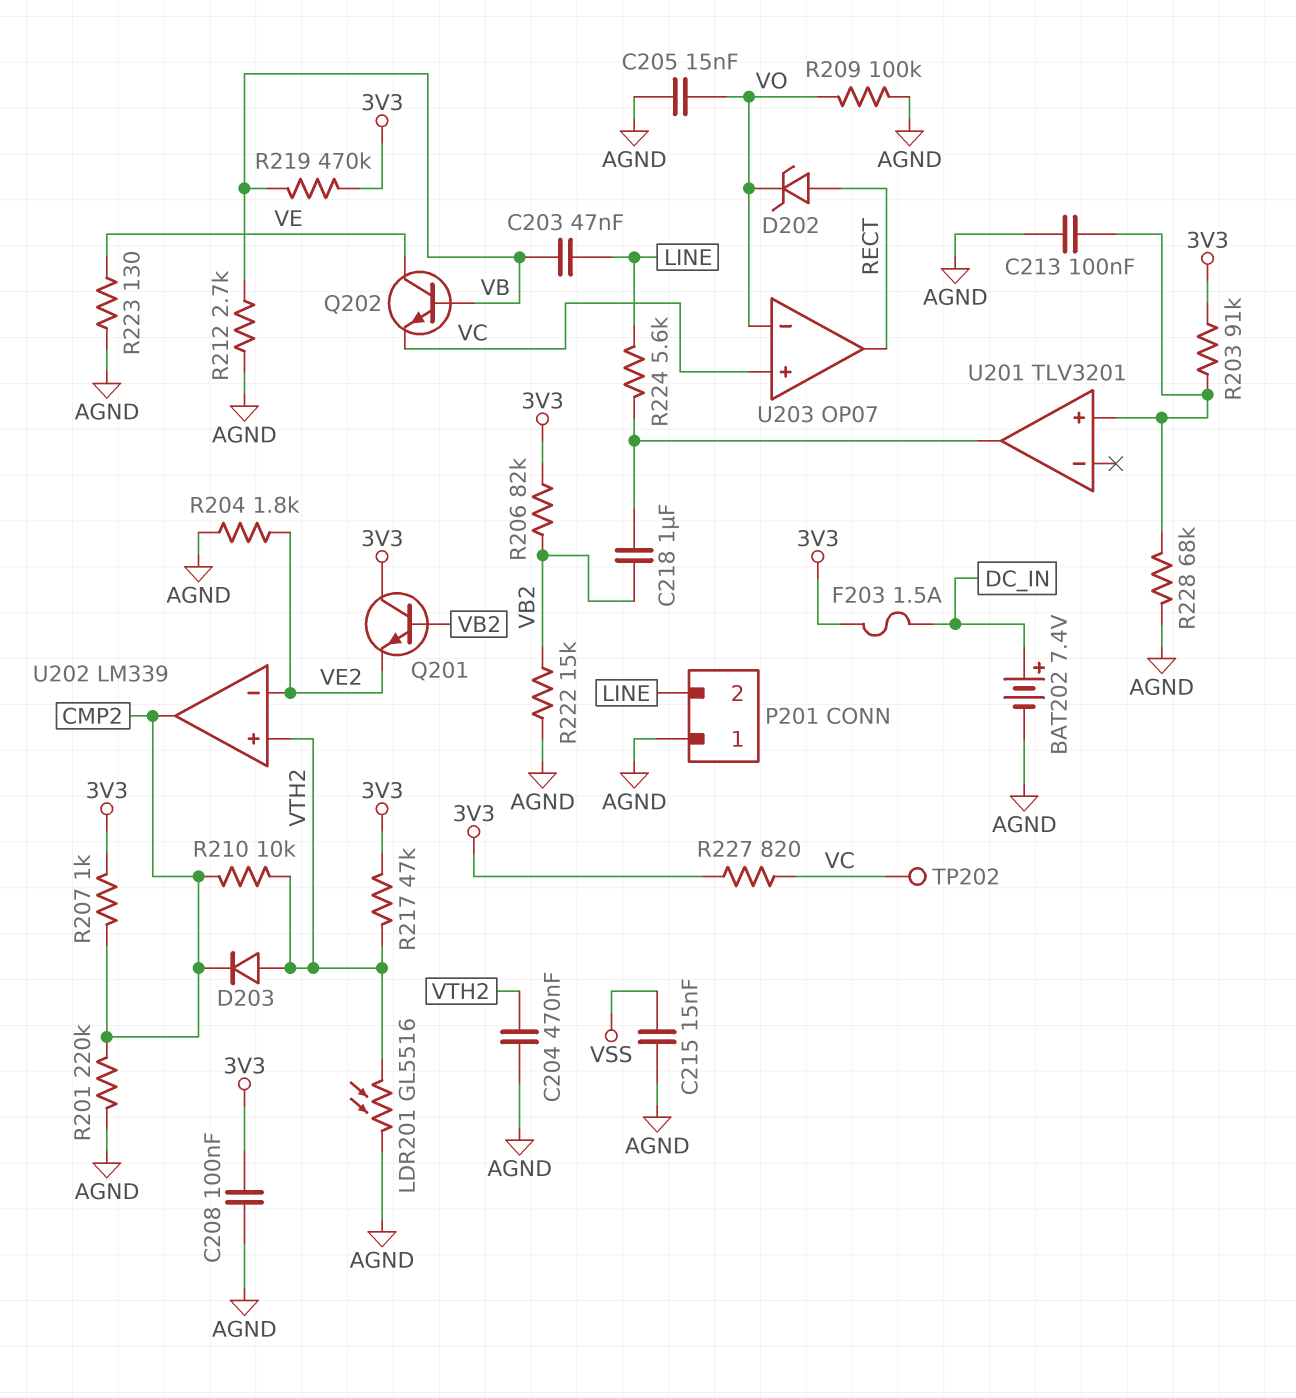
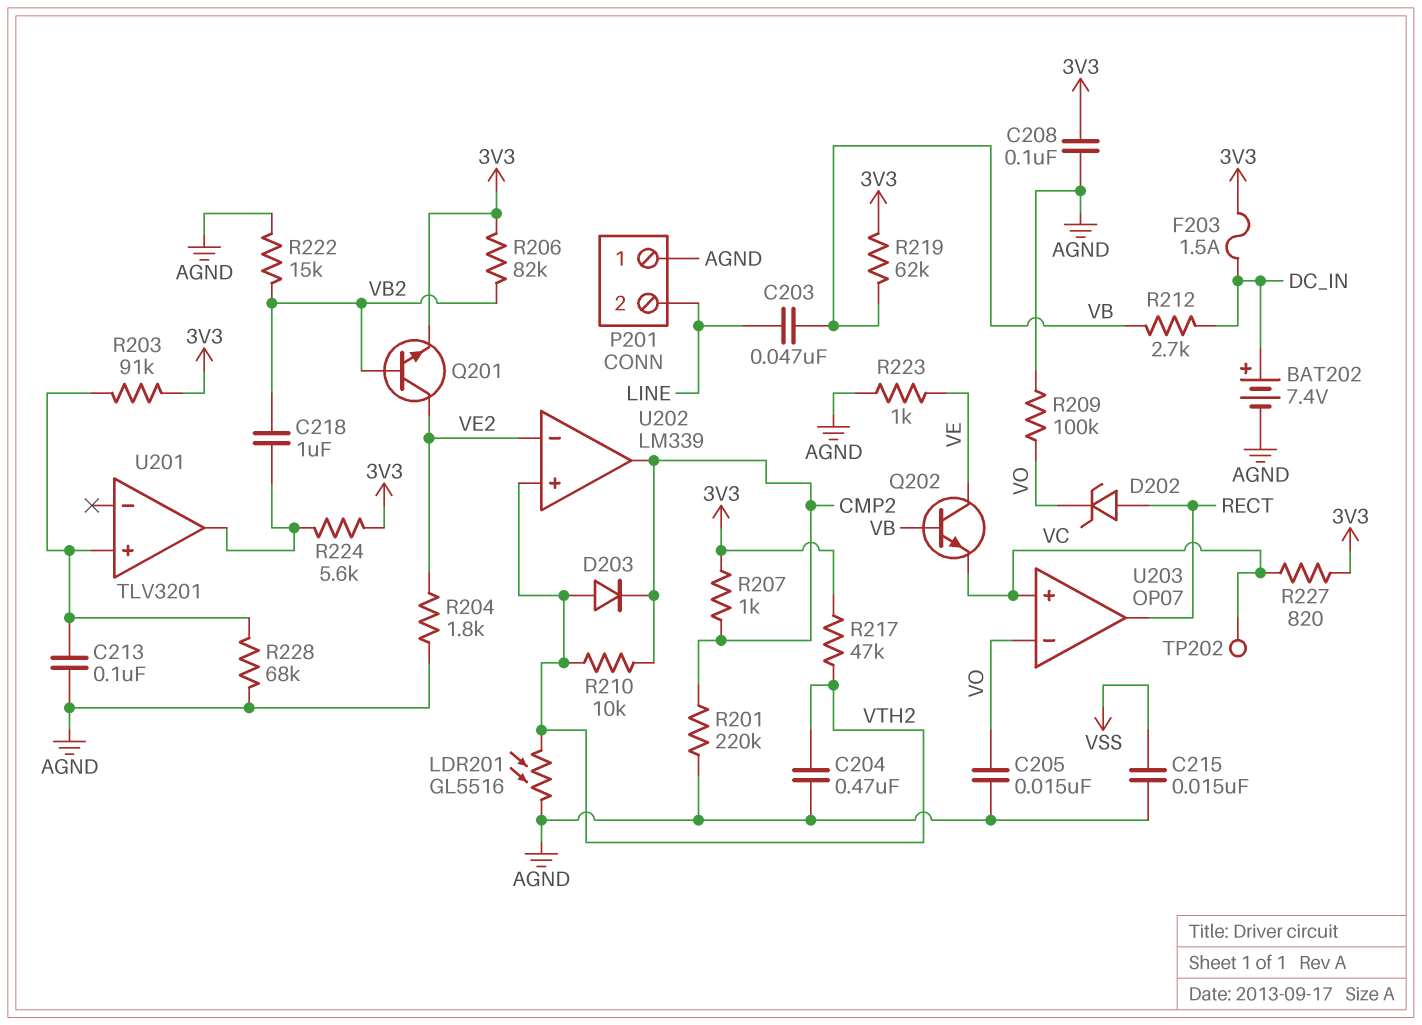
Q201: NPN (B VB2, C 3V3, E VE2) -> NPN (B VB2, C VE2, E 3V3)
R212: 2.7k (AGND, VB) -> 2.7k (DC_IN, VB)
R219: 470k (3V3, VB) -> 62k (3V3, VB)
R223: 130 (AGND, VE) -> 1k (AGND, VE)
R224: 5.6k (LINE, U201/out) -> 5.6k (3V3, U201/out)

